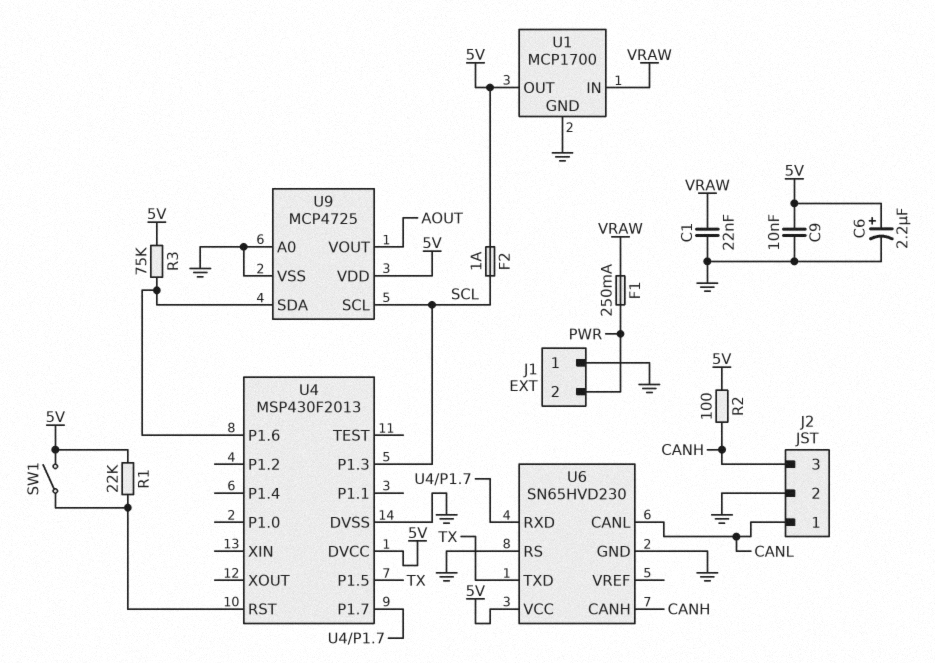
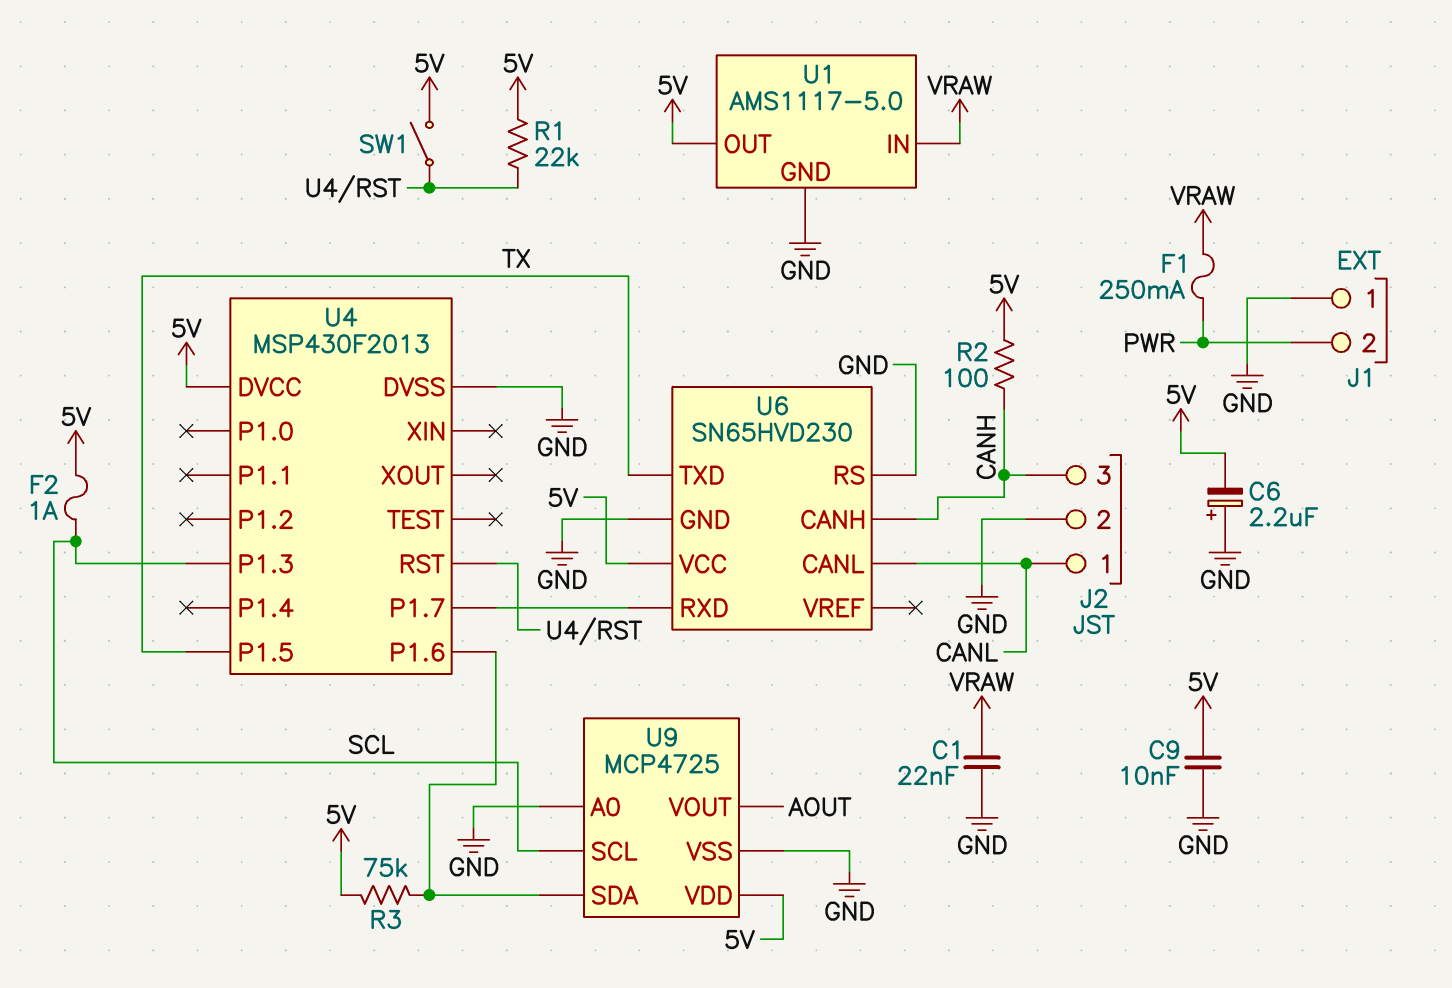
C6: 2.2uF (plus 5V, minus GND) -> 2.2uF (plus GND, minus 5V)
U1: MCP1700 -> AMS1117-5.0

